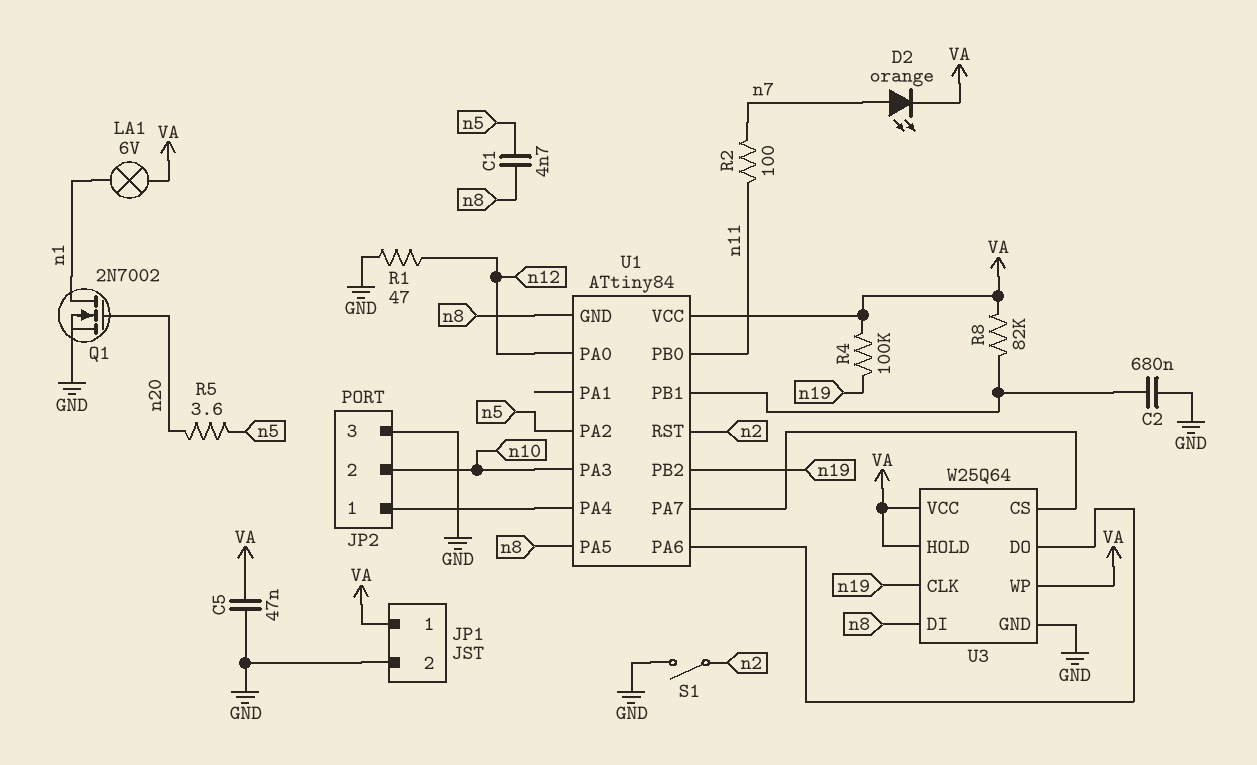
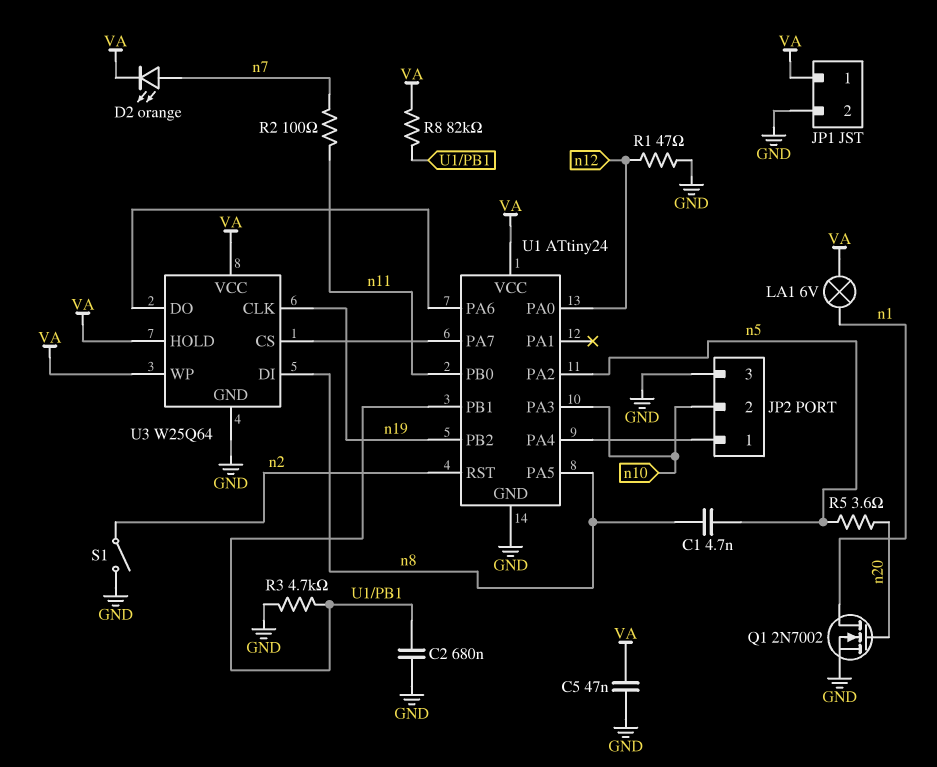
R3: none -> 4.7k (GND, U1/PB1)
R4: 100k (VA, n19) -> none
U1: ATtiny84 -> ATtiny24
U1 pin GND: n8 -> GND

